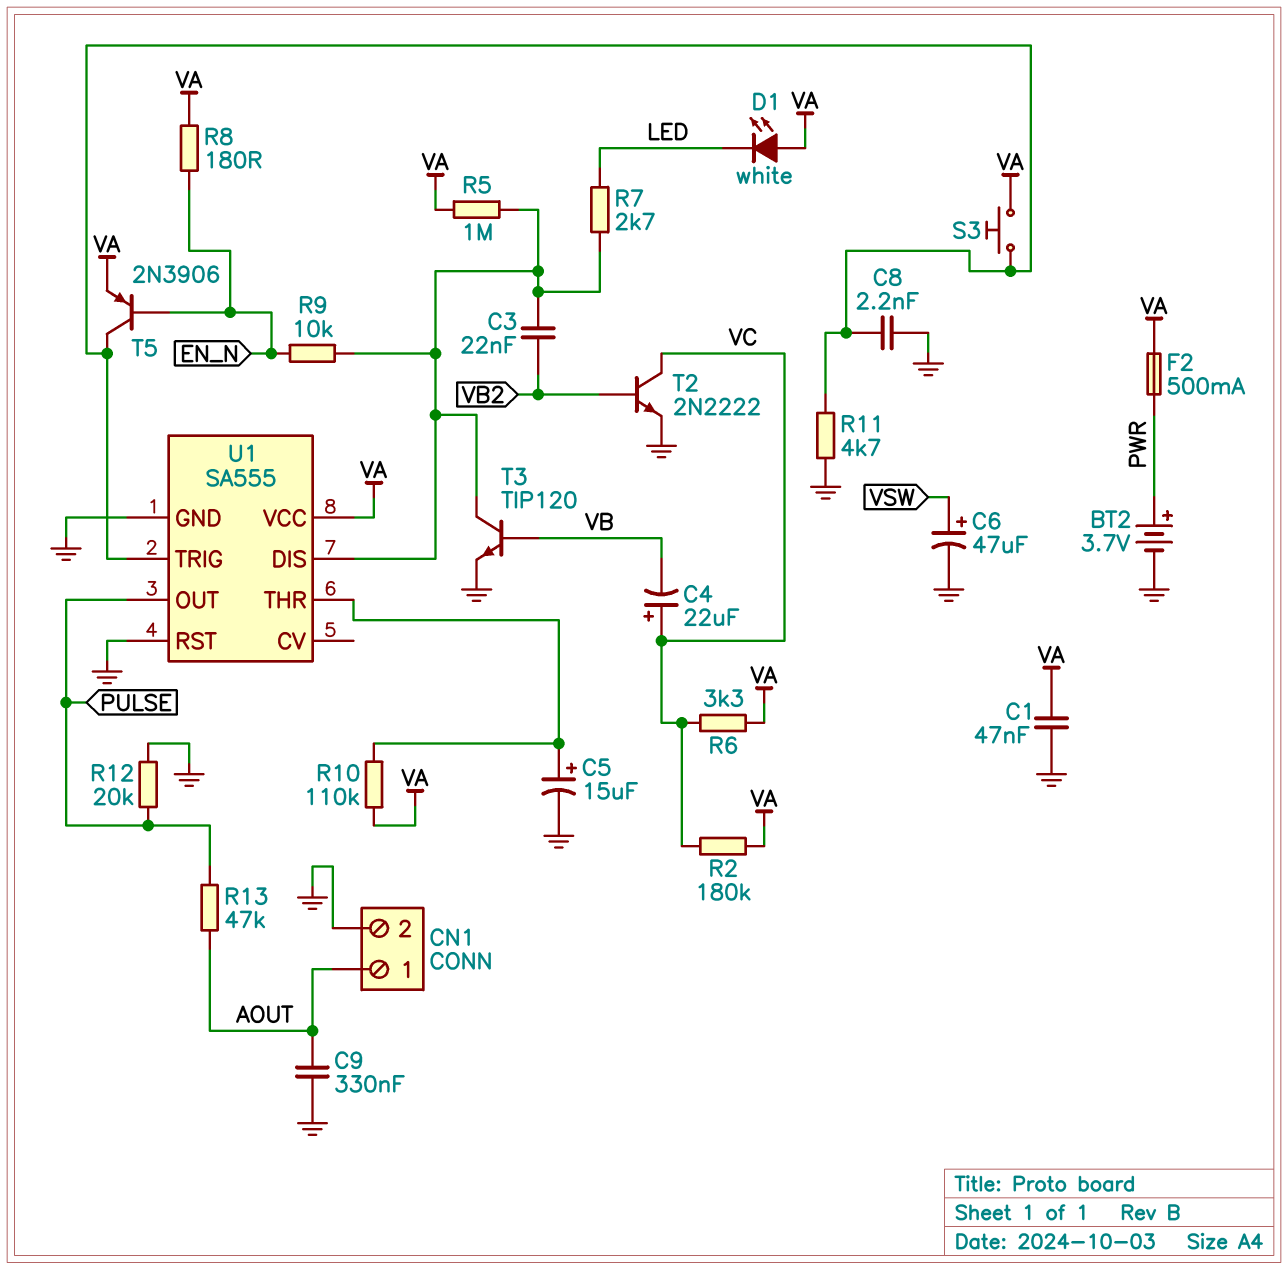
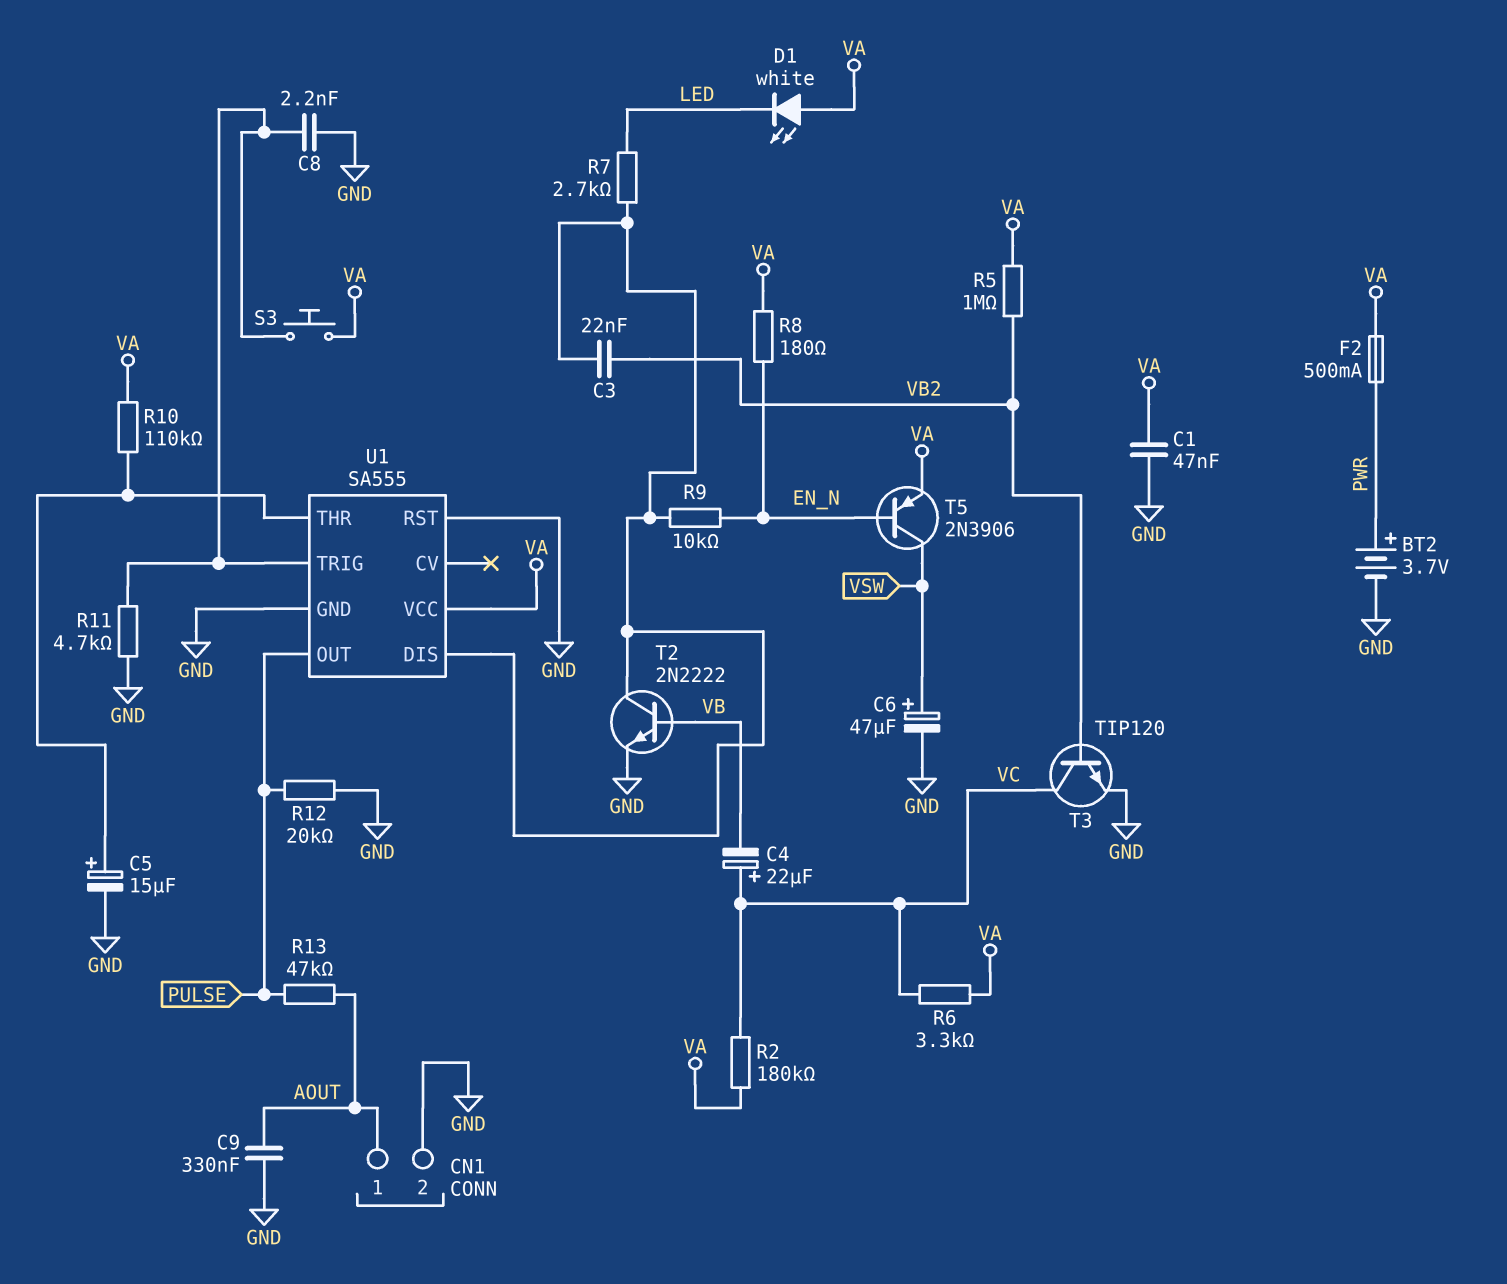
R5: 1M (U1/DIS, VA) -> 1M (VA, VB2)
T2: NPN 2N2222 (B VB2, C VC, E GND) -> NPN 2N2222 (B VB, C U1/DIS, E GND)
T3: NPN TIP120 (B VB, C U1/DIS, E GND) -> NPN TIP120 (B VB2, C VC, E GND)
T5: PNP 2N3906 (B EN_N, C U1/TRIG, E VA) -> PNP 2N3906 (B EN_N, C VSW, E VA)

